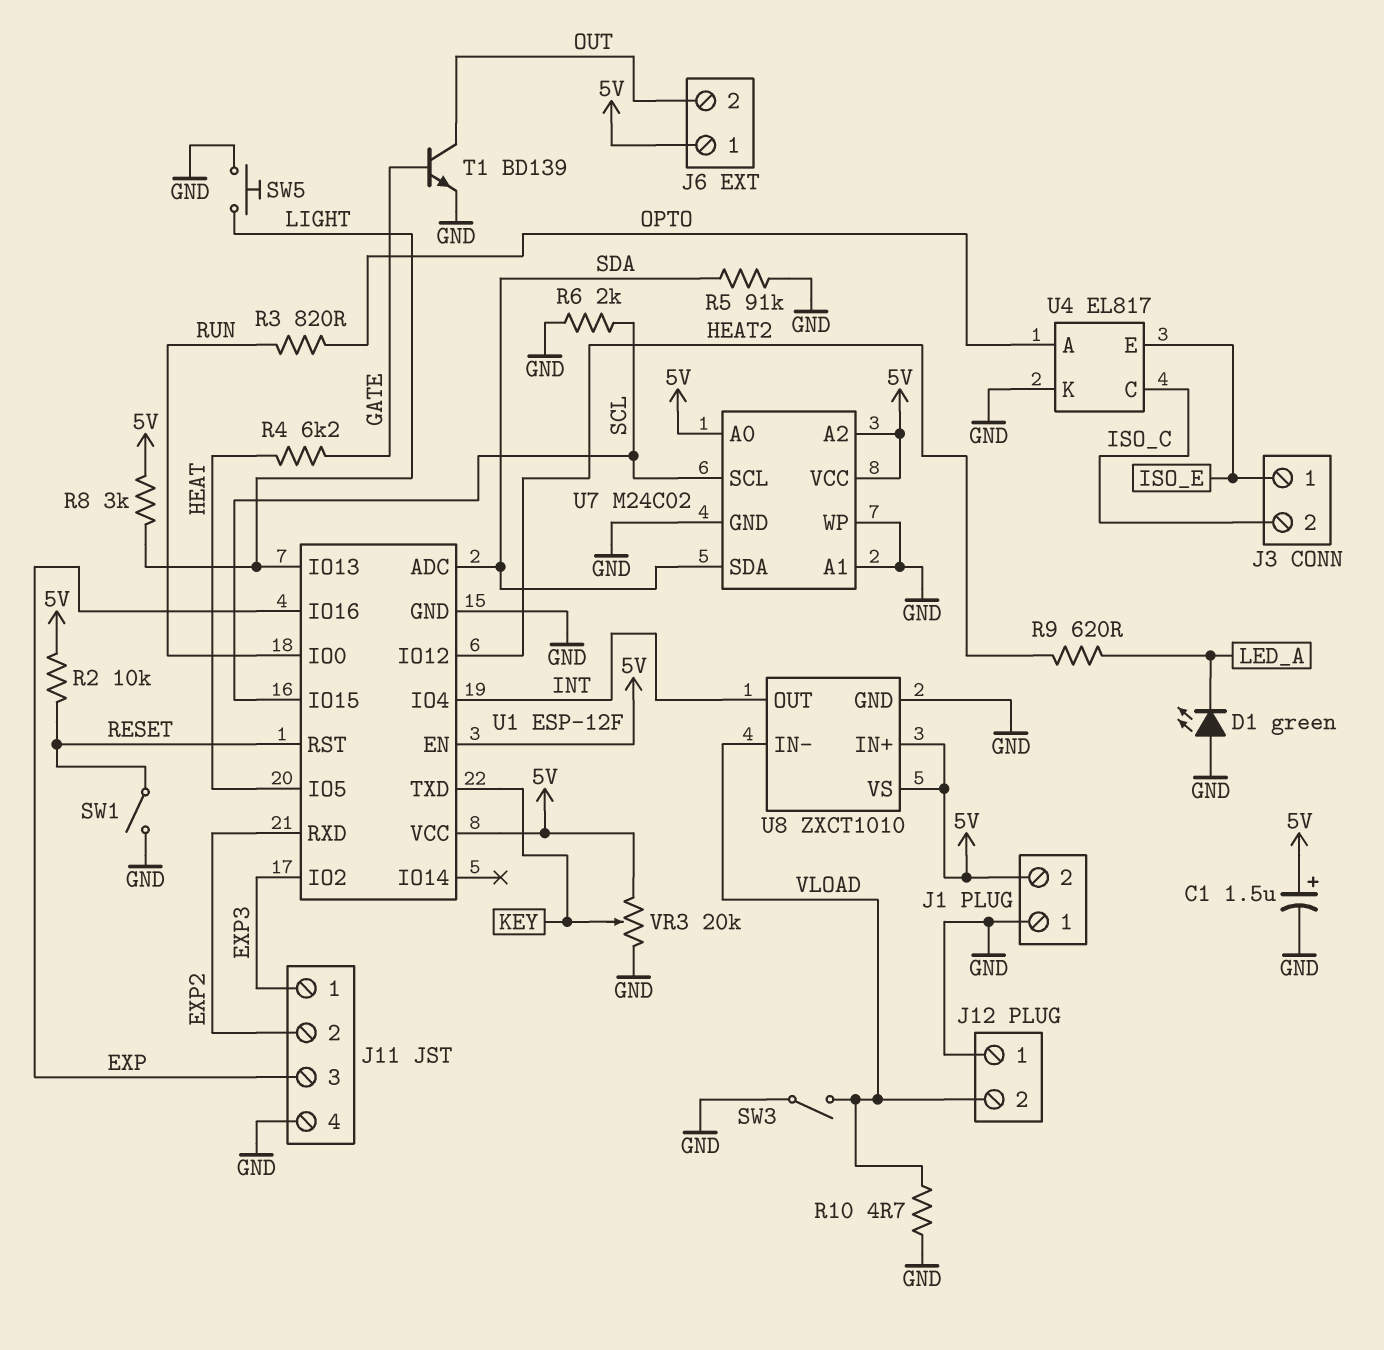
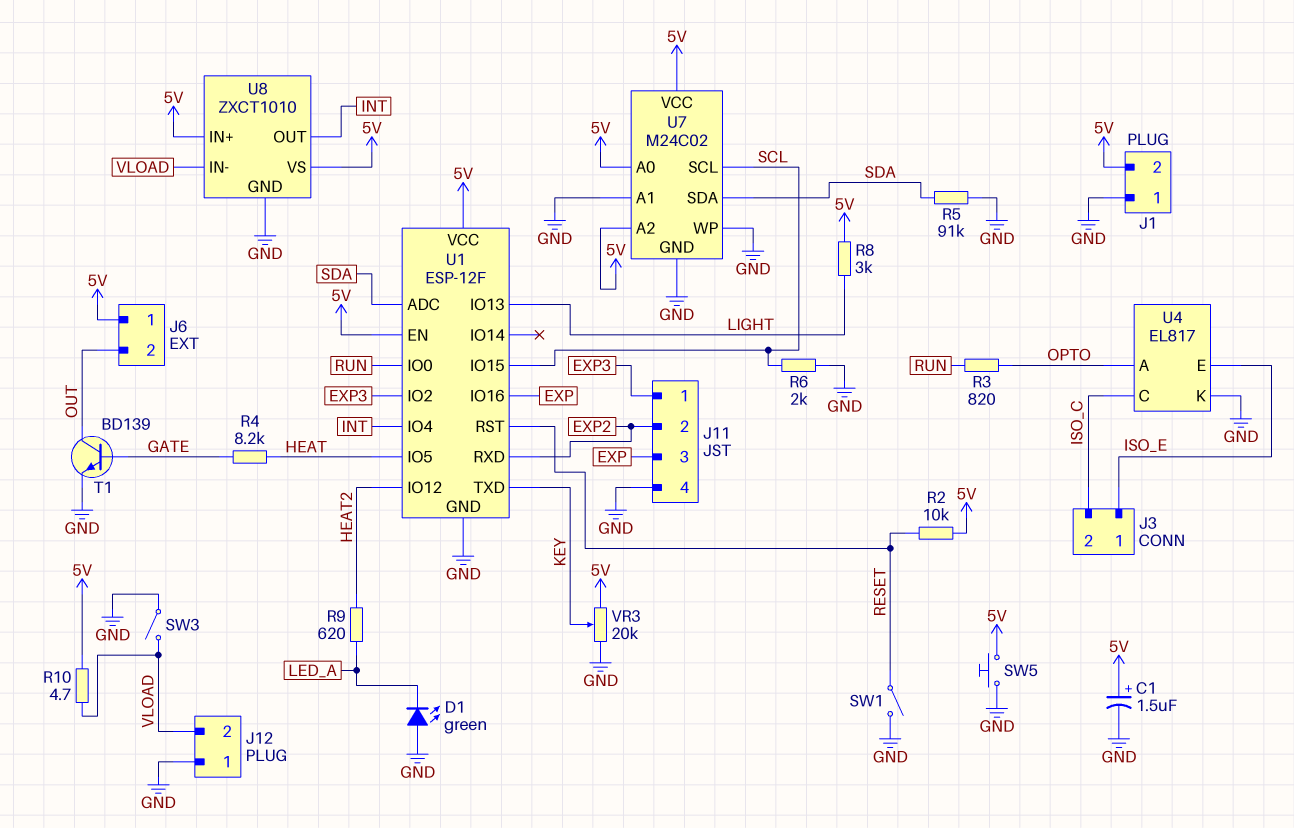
R4: 6.2k (GATE, HEAT) -> 8.2k (GATE, HEAT)
R10: 4.7 (GND, VLOAD) -> 4.7 (5V, VLOAD)
SW5: button (GND, LIGHT) -> button (5V, GND)

